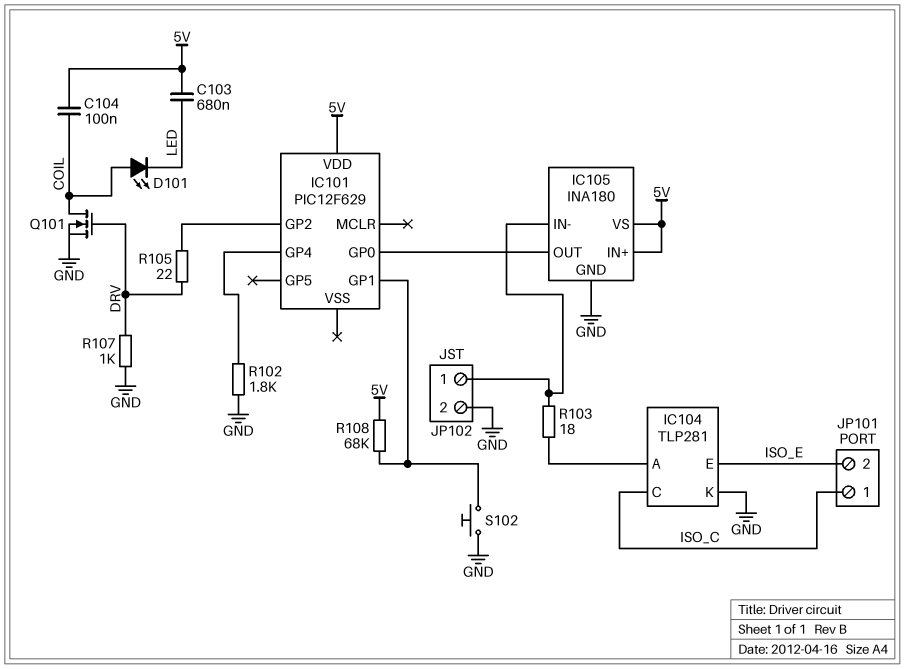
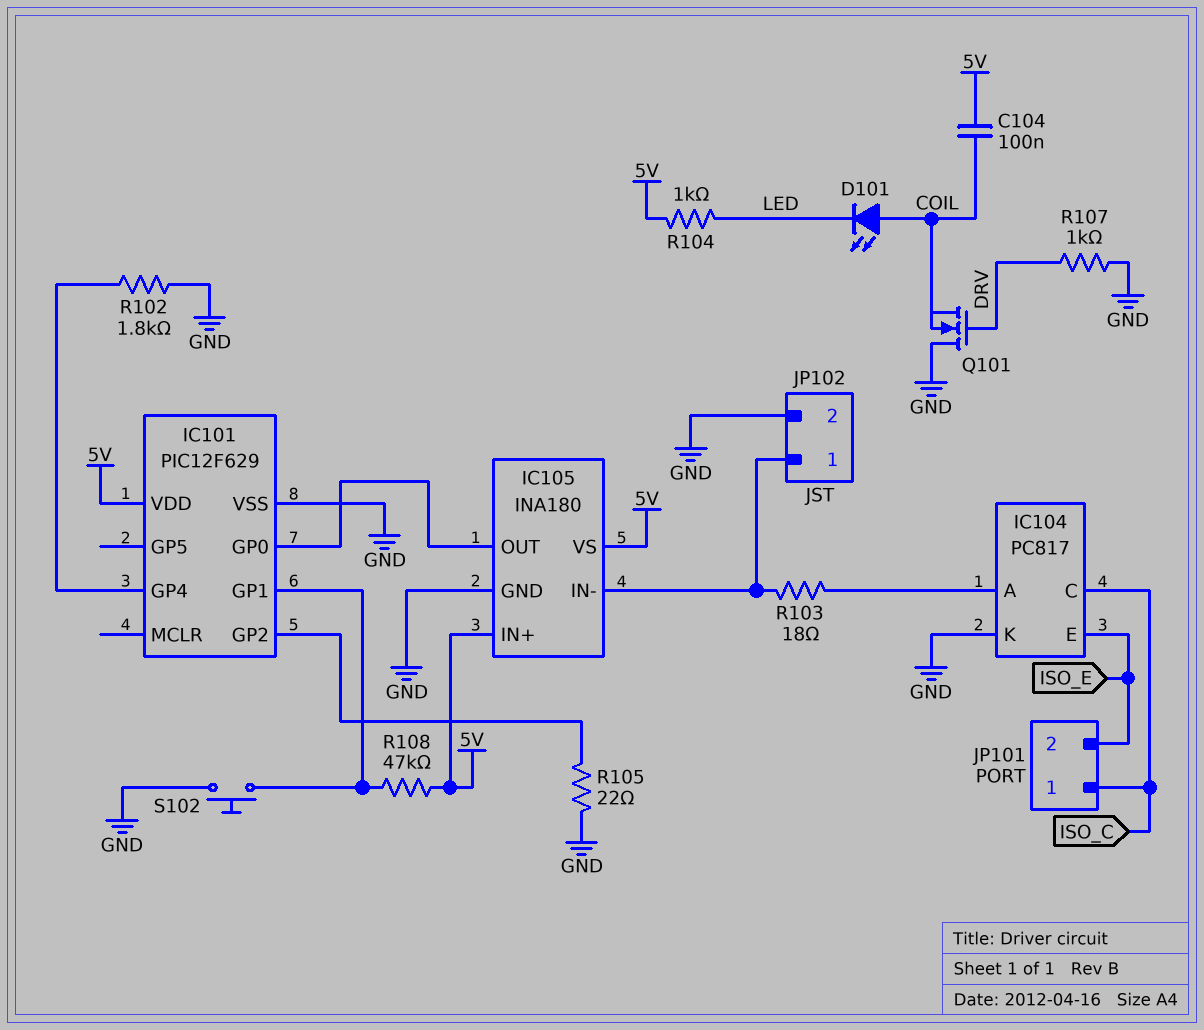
C103: 680nF (5V, LED) -> none
IC101 pin VSS: none -> GND
IC104: TLP281 -> PC817
Q101: NMOS (G DRV, D COIL, S GND) -> NMOS (G DRV, D GND, S COIL)
R104: none -> 1k (5V, LED)
R105: 22 (DRV, IC101/GP2) -> 22 (GND, IC101/GP2)
R108: 68k (5V, IC101/GP1) -> 47k (5V, IC101/GP1)

